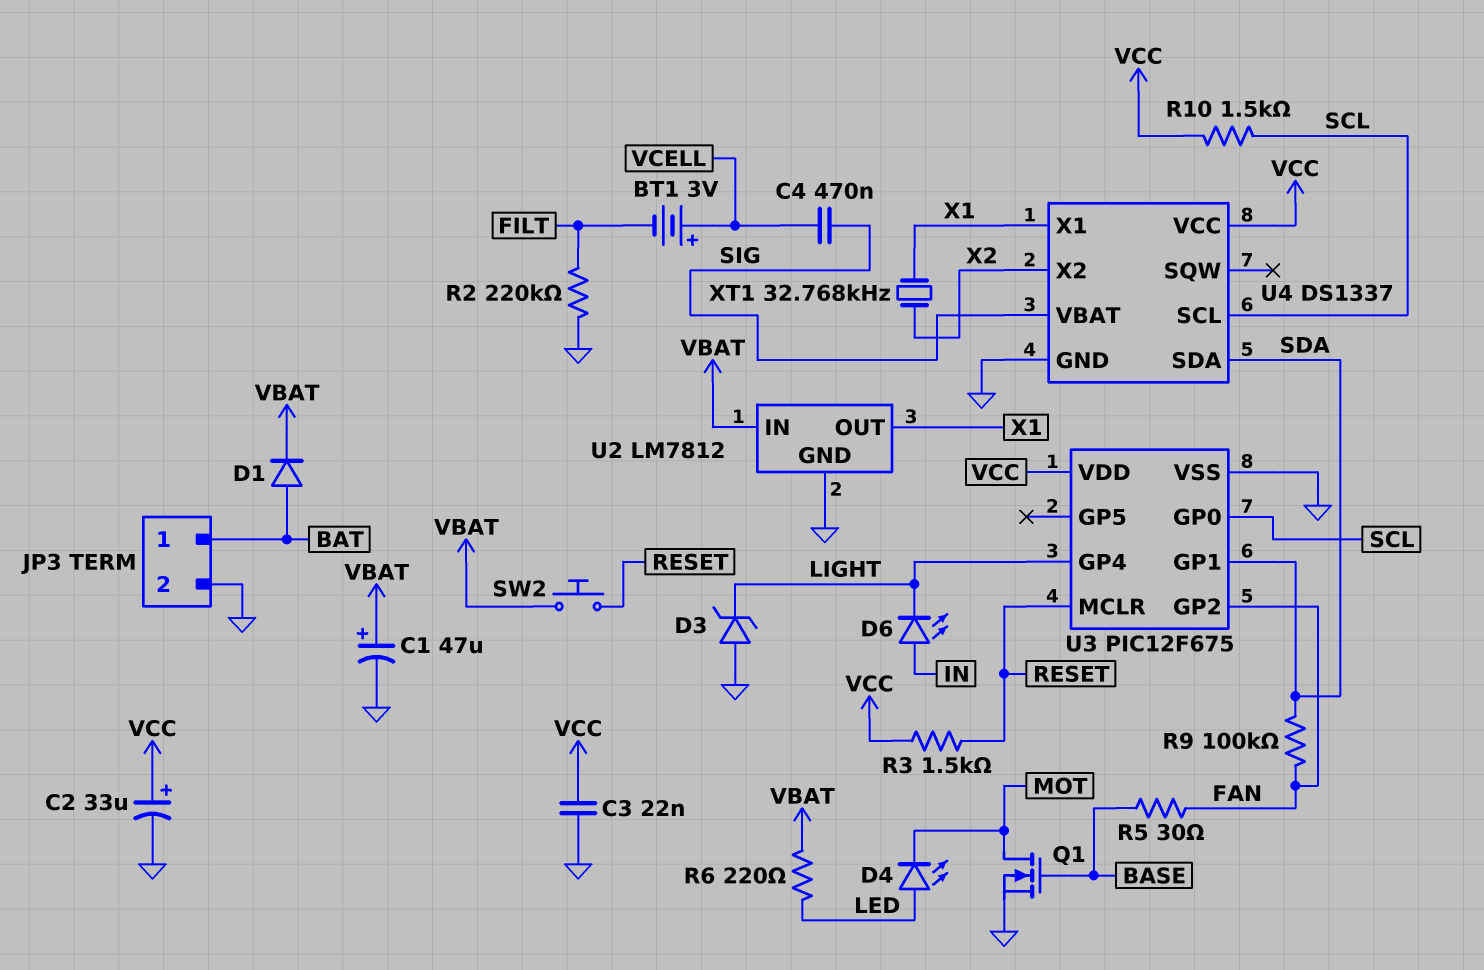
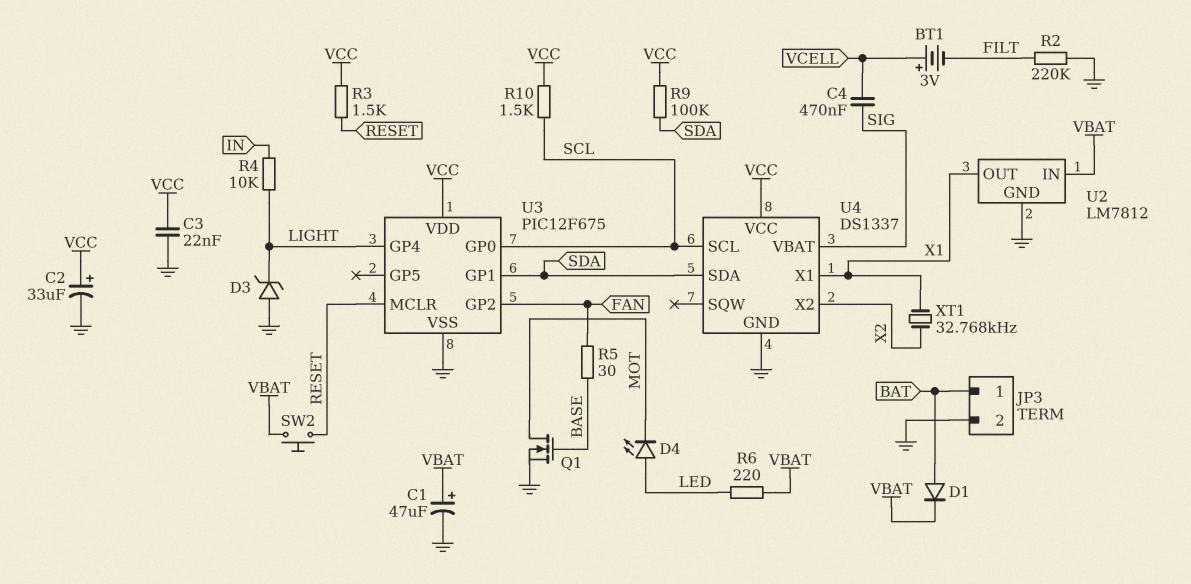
D6: LED (A IN, K LIGHT) -> none
R4: none -> 10k (IN, LIGHT)
R9: 100k (FAN, SDA) -> 100k (SDA, VCC)

